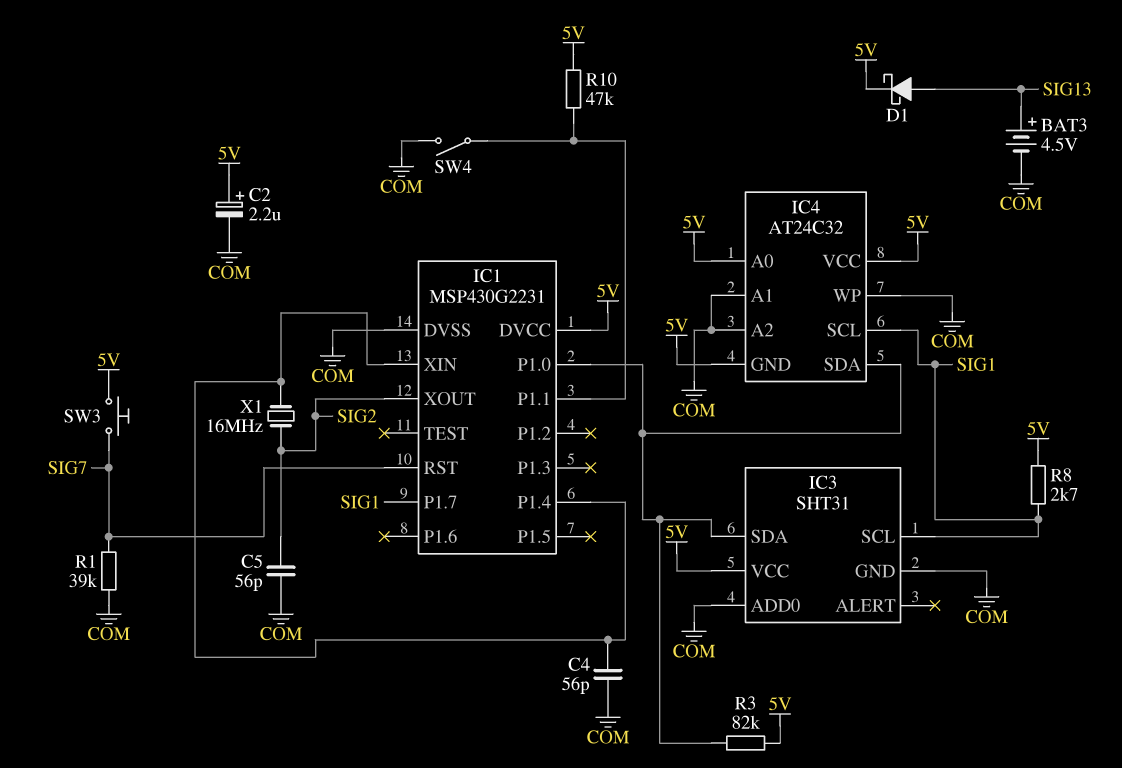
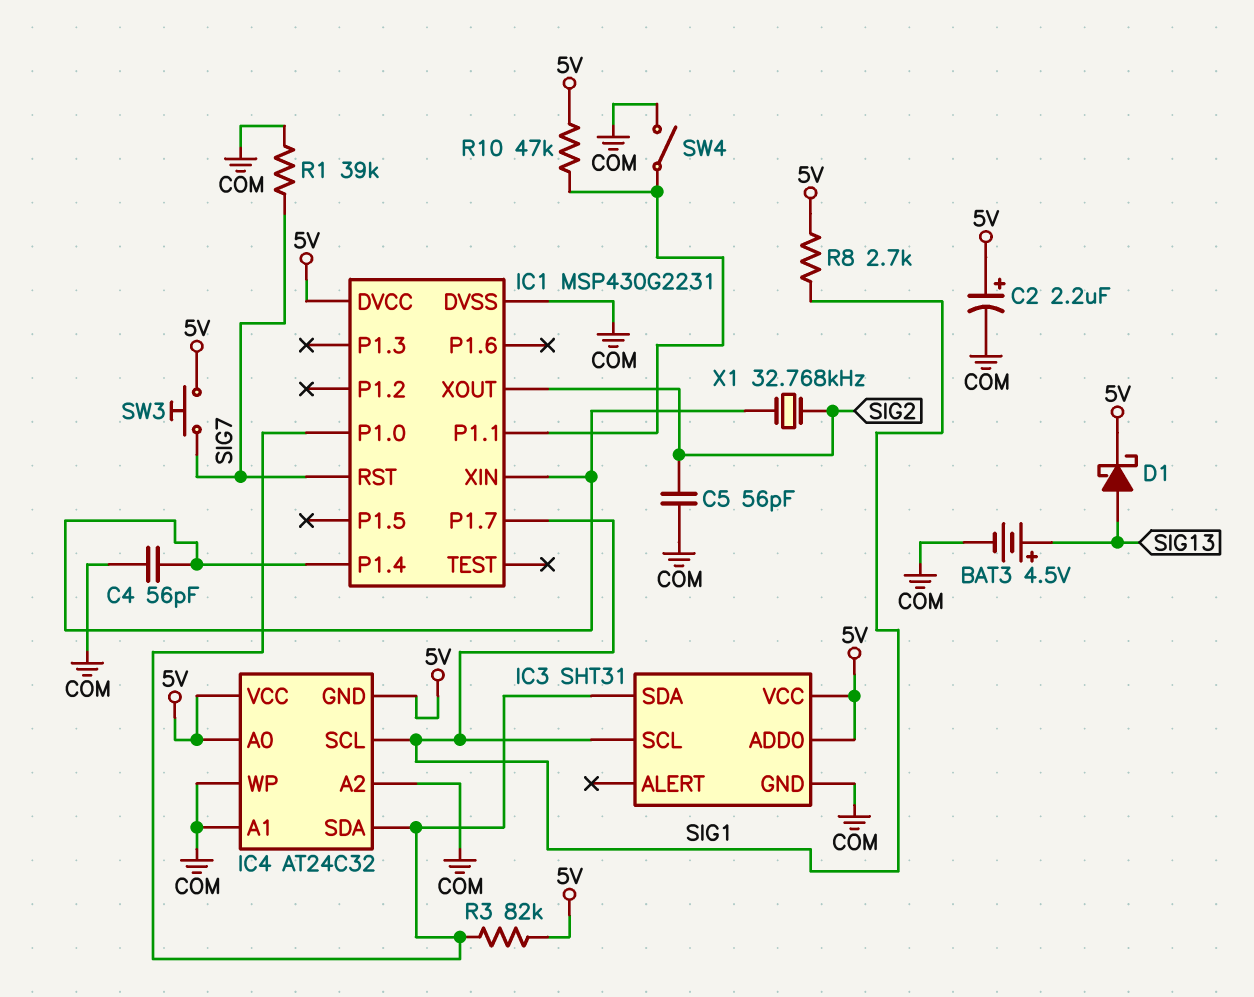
IC3 pin ADD0: COM -> 5V
X1: 16MHz (IC1/P1.4, SIG2) -> 32.768kHz (IC1/P1.4, SIG2)

